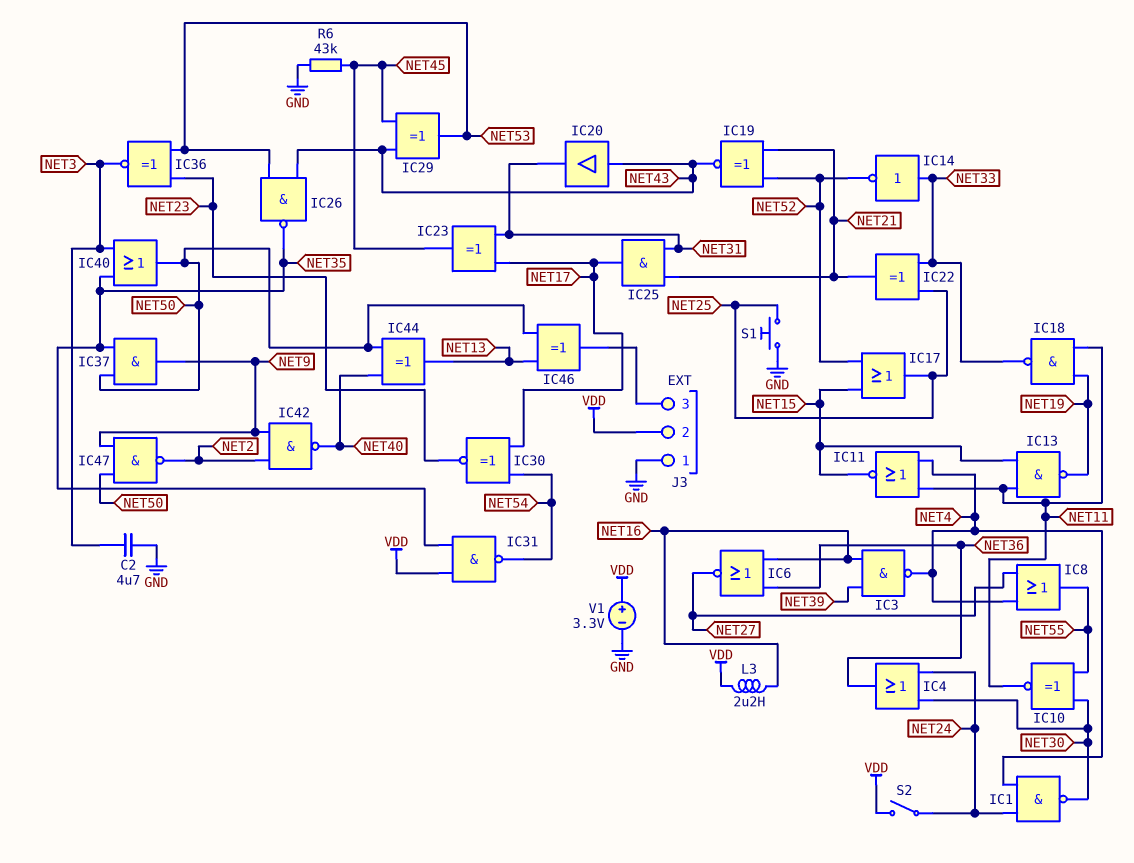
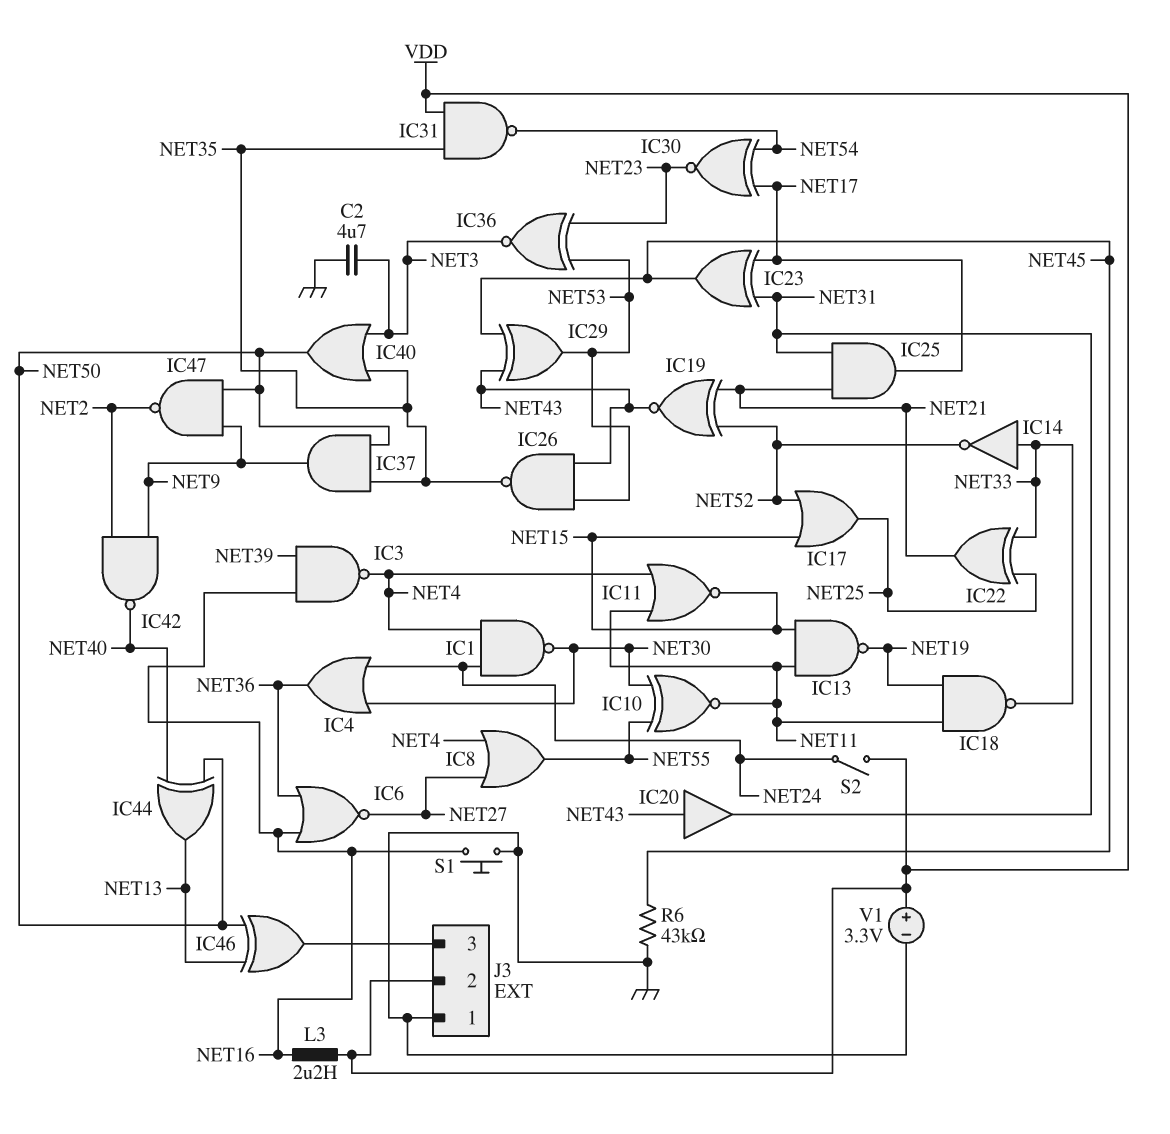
S1: button (GND, NET25) -> button (GND, NET16)

